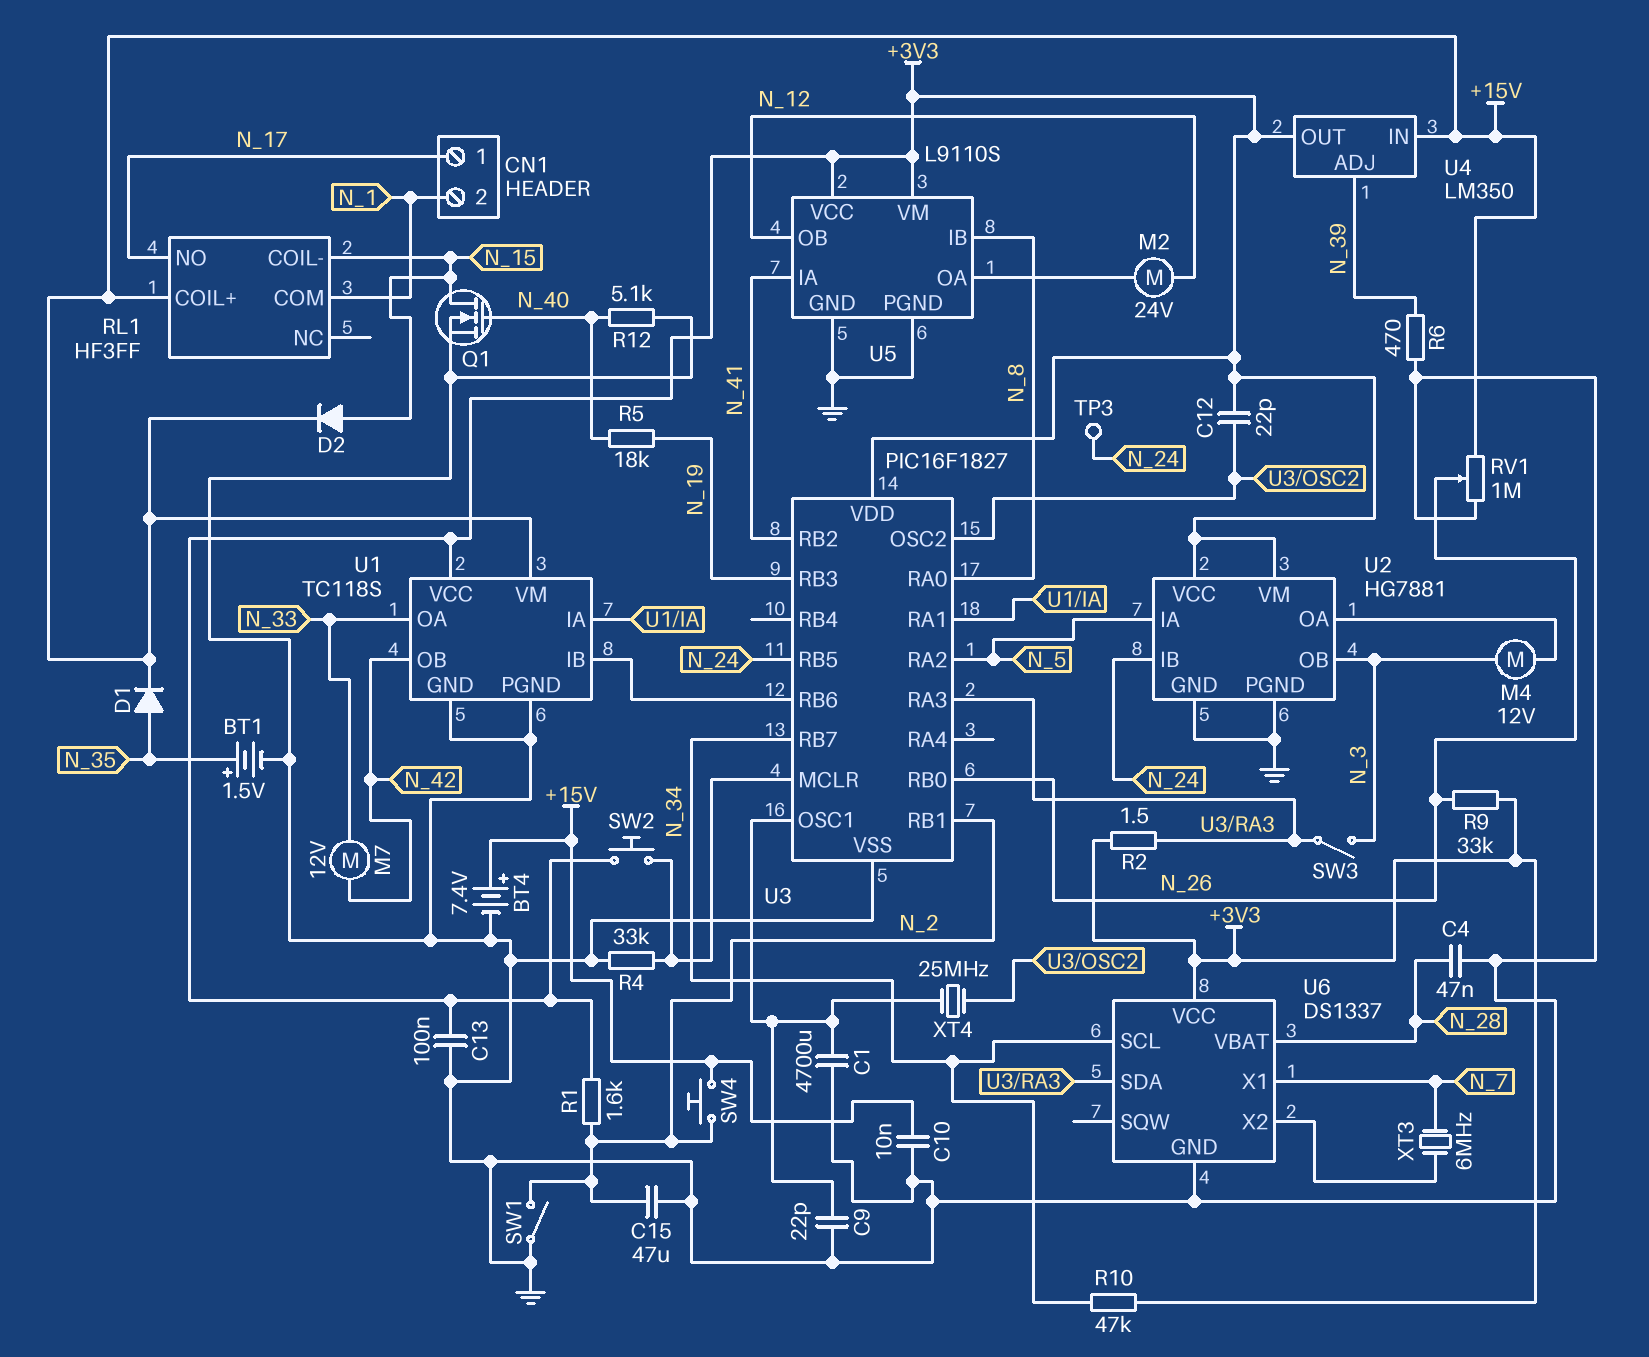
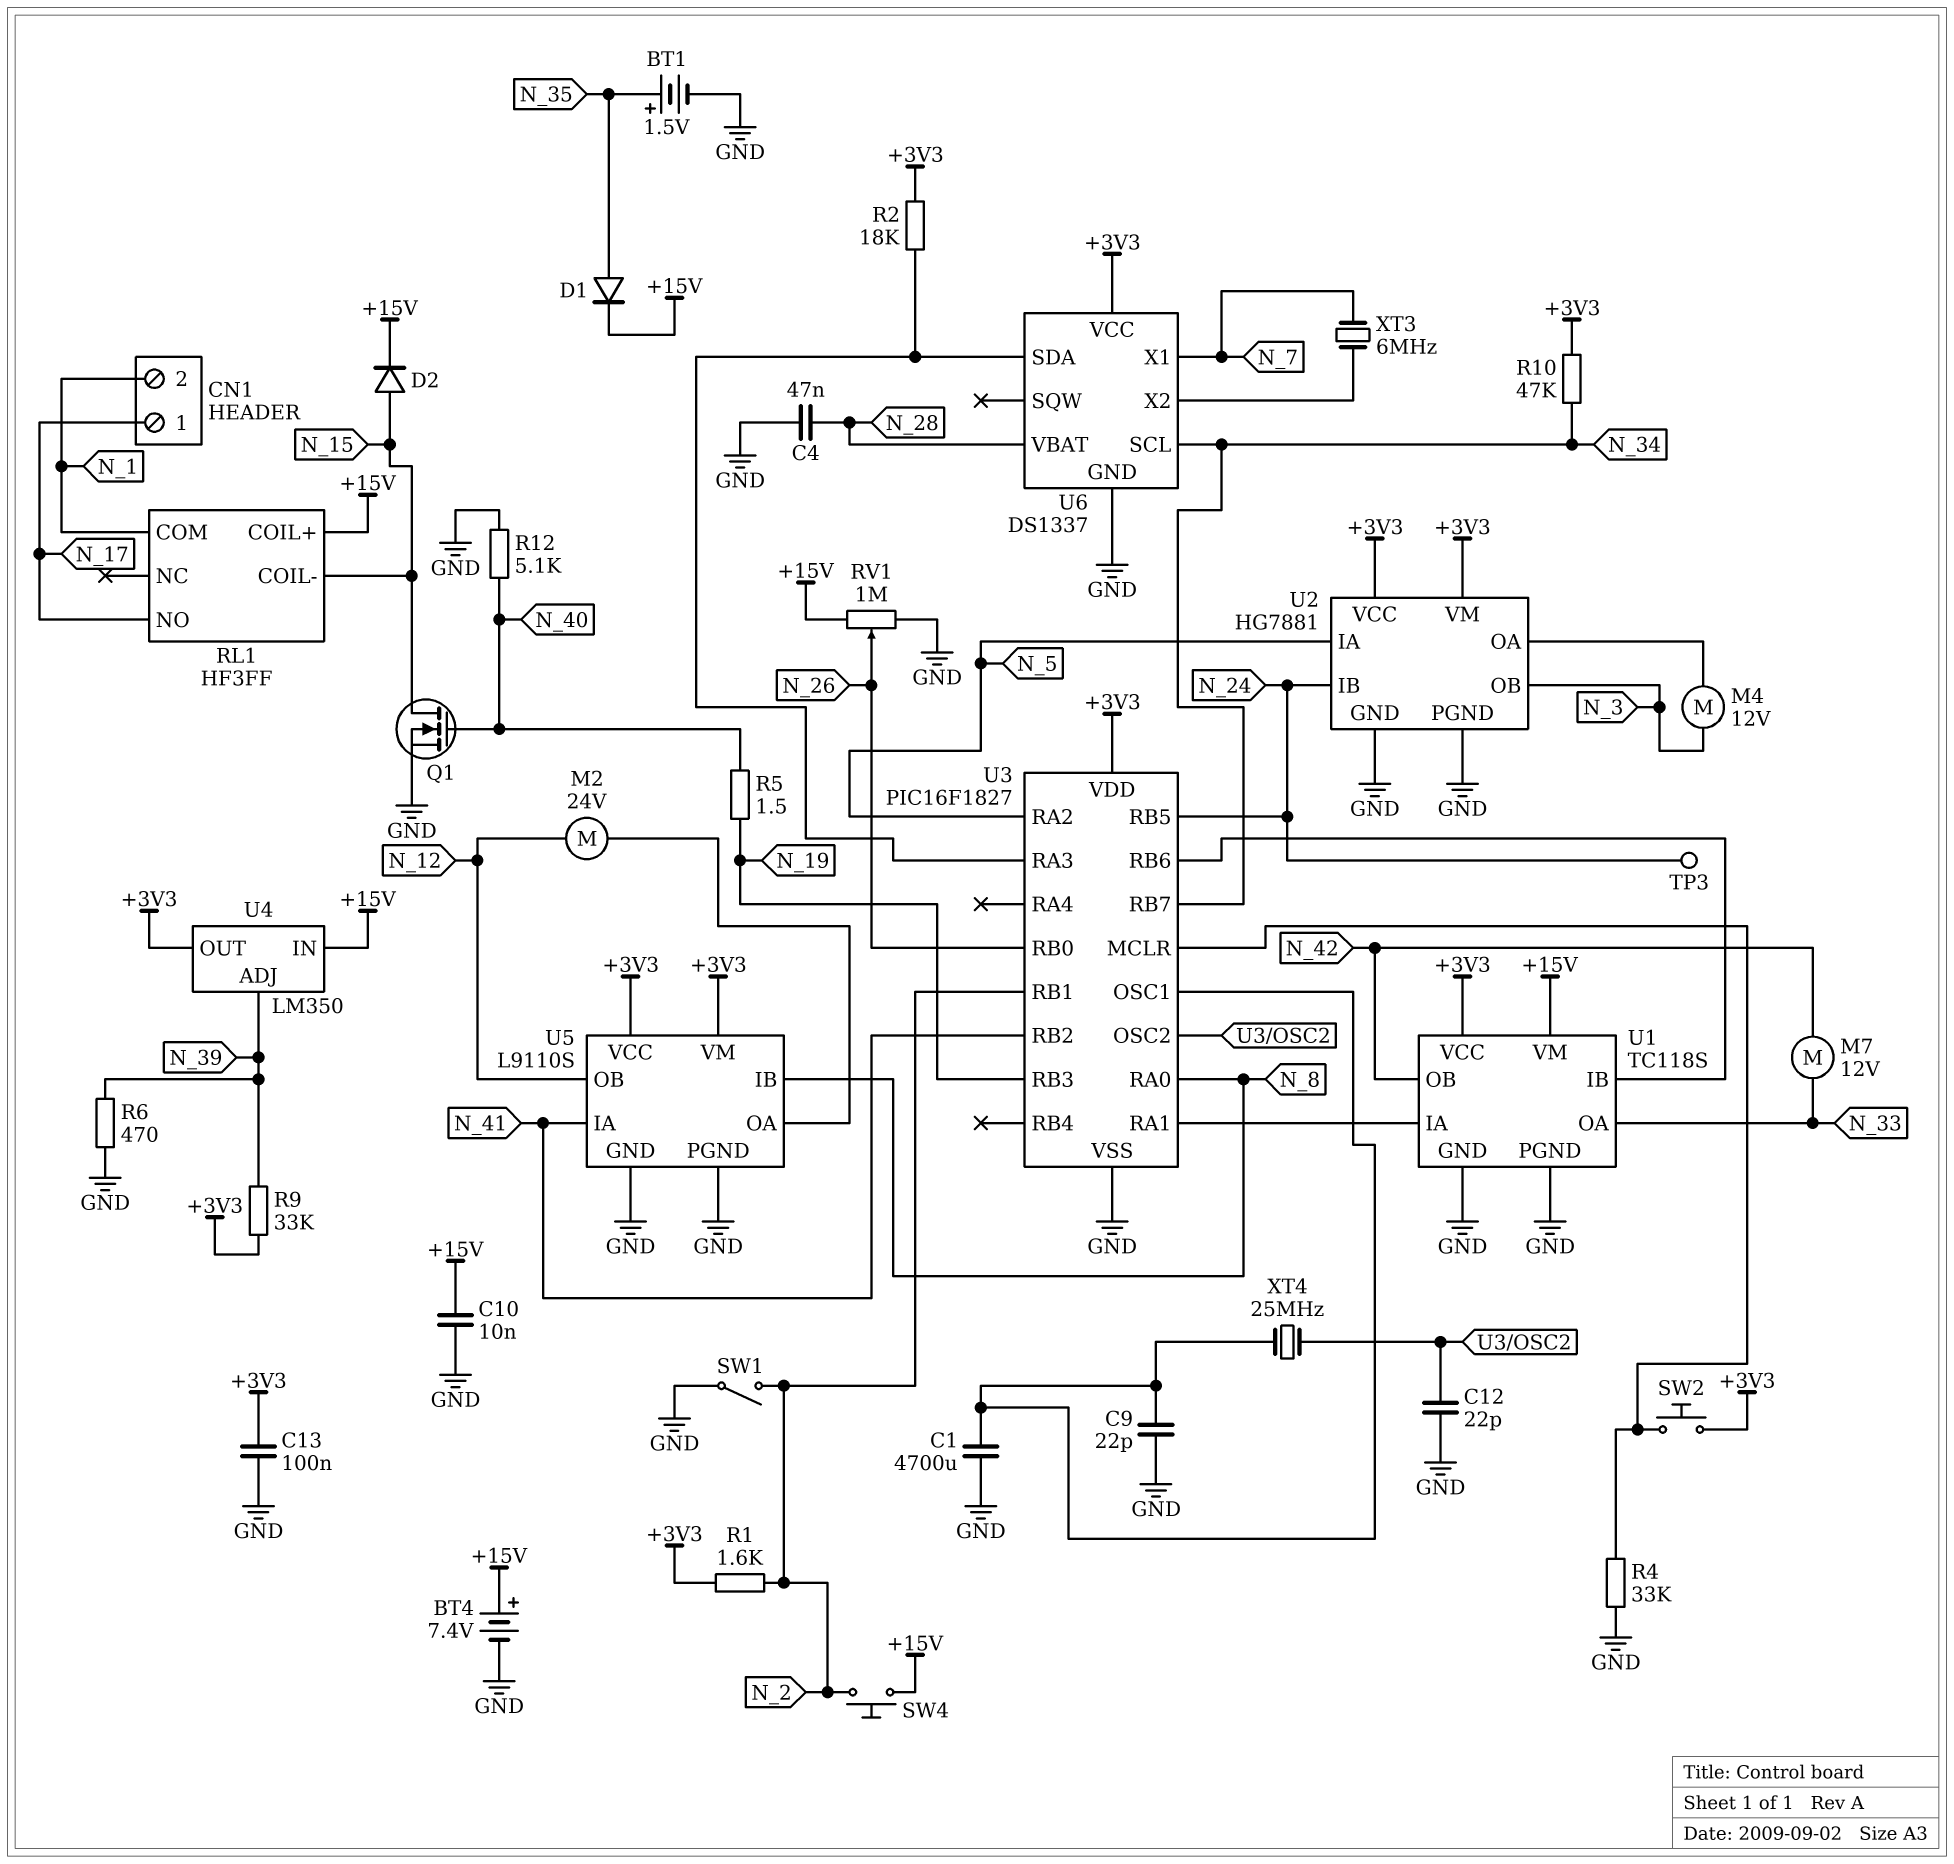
C12: 22pF (+3V3, U3/OSC2) -> 22pF (GND, U3/OSC2)
C15: 47uF (GND, N_2) -> none
R2: 1.5 (+3V3, U3/RA3) -> 18k (+3V3, U3/RA3)
R5: 18k (N_19, N_40) -> 1.5 (N_19, N_40)
R9: 33k (+3V3, N_26) -> 33k (+3V3, N_39)
SW3: switch (N_3, U3/RA3) -> none

